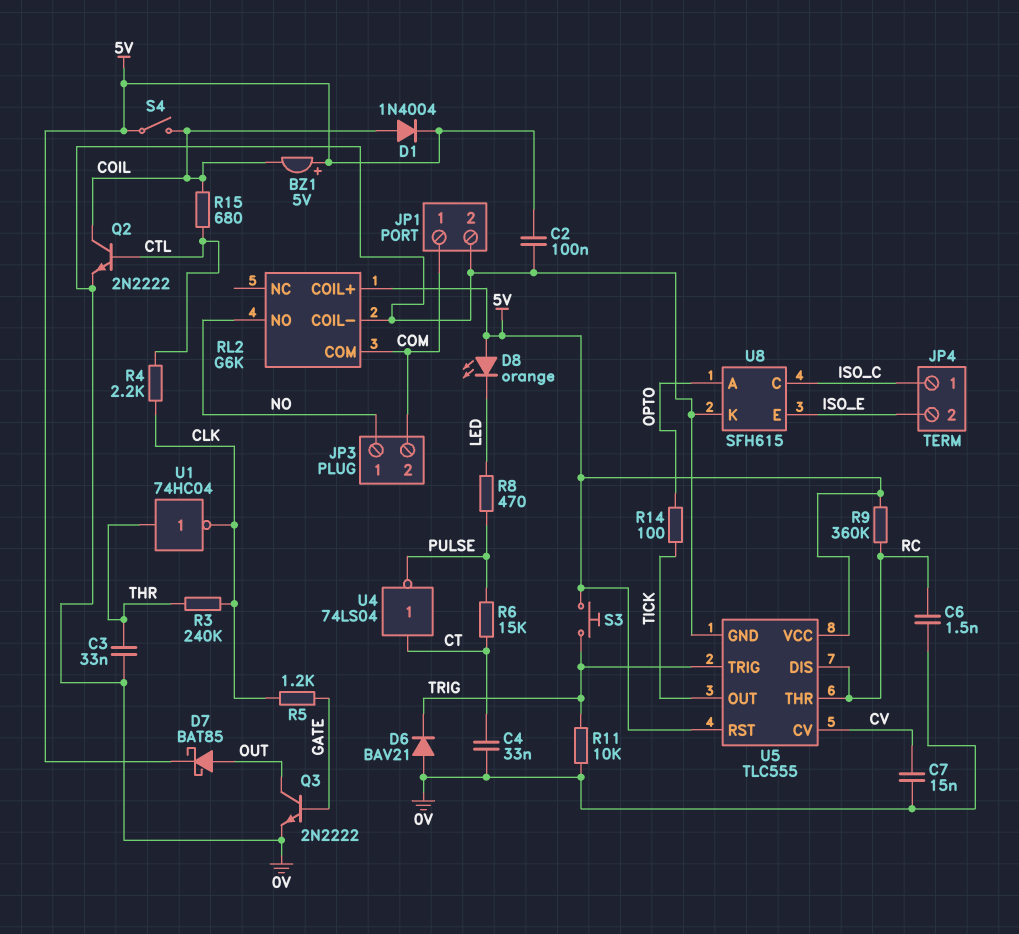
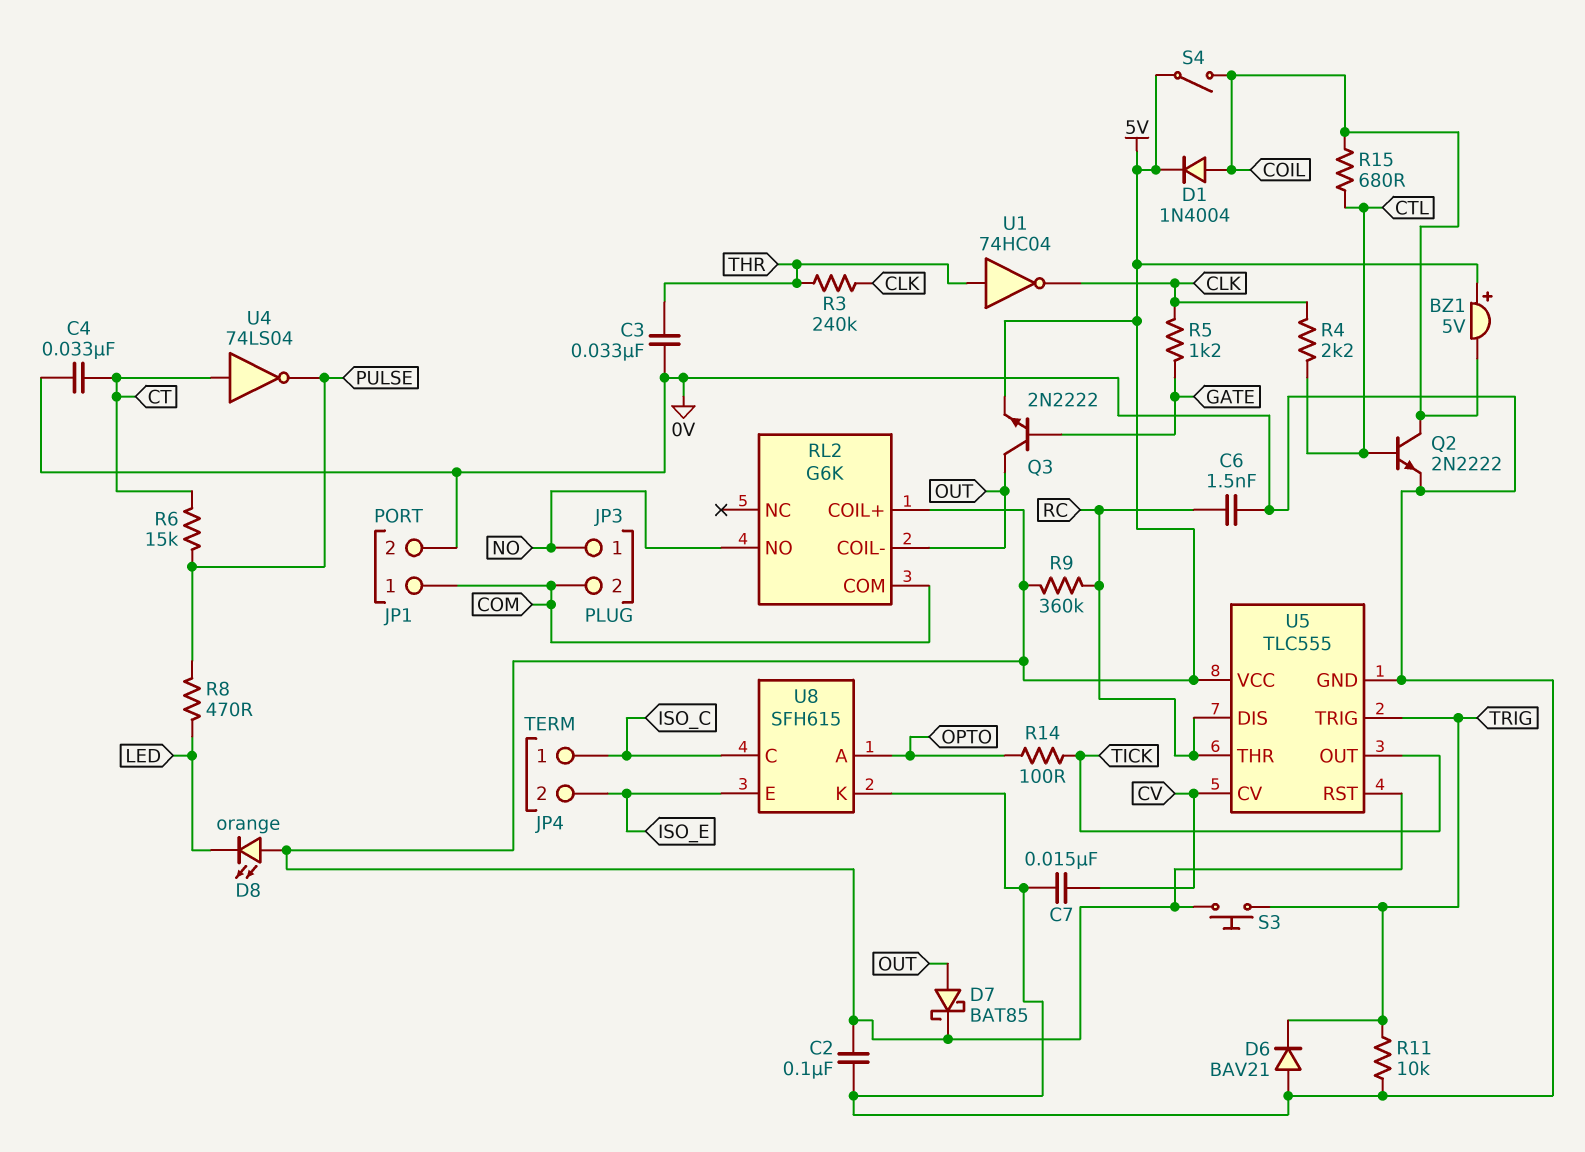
Q3: NPN 2N2222 (B GATE, C OUT, E 0V) -> NPN 2N2222 (B GATE, C OUT, E 5V)
RL2 pin COIL-: 0V -> OUT

